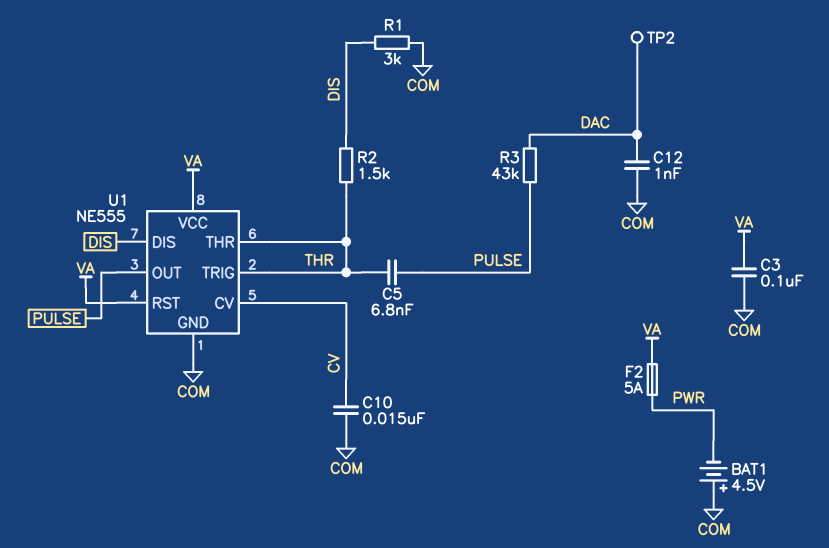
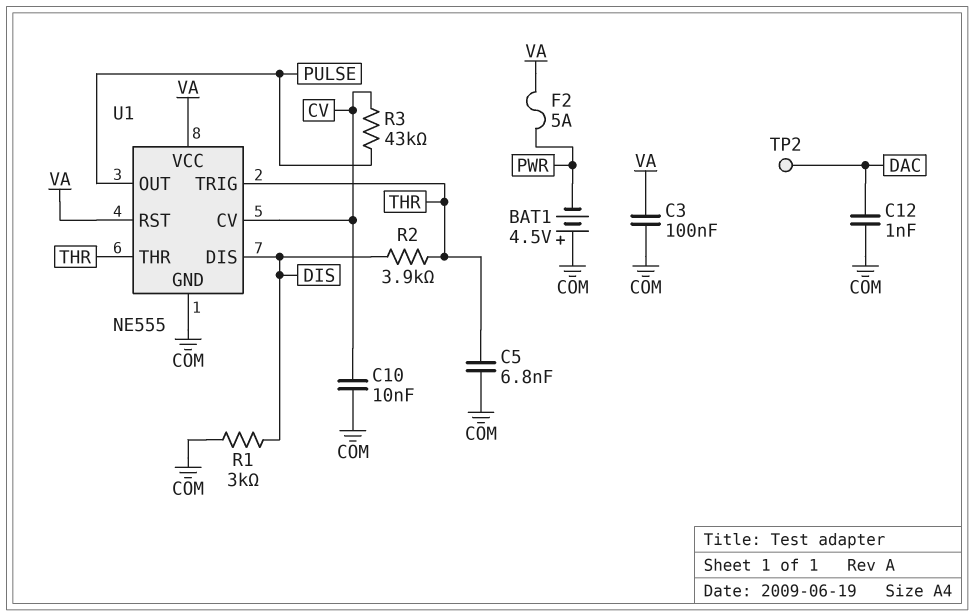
C5: 6.8nF (PULSE, THR) -> 6.8nF (COM, THR)
C10: 15nF (COM, CV) -> 10nF (COM, CV)
R2: 1.5k (DIS, THR) -> 3.9k (DIS, THR)
R3: 43k (DAC, PULSE) -> 43k (CV, PULSE)

